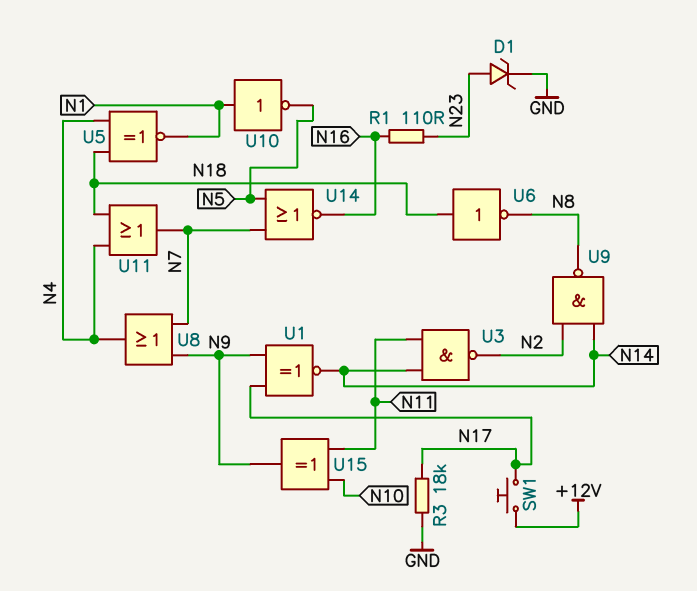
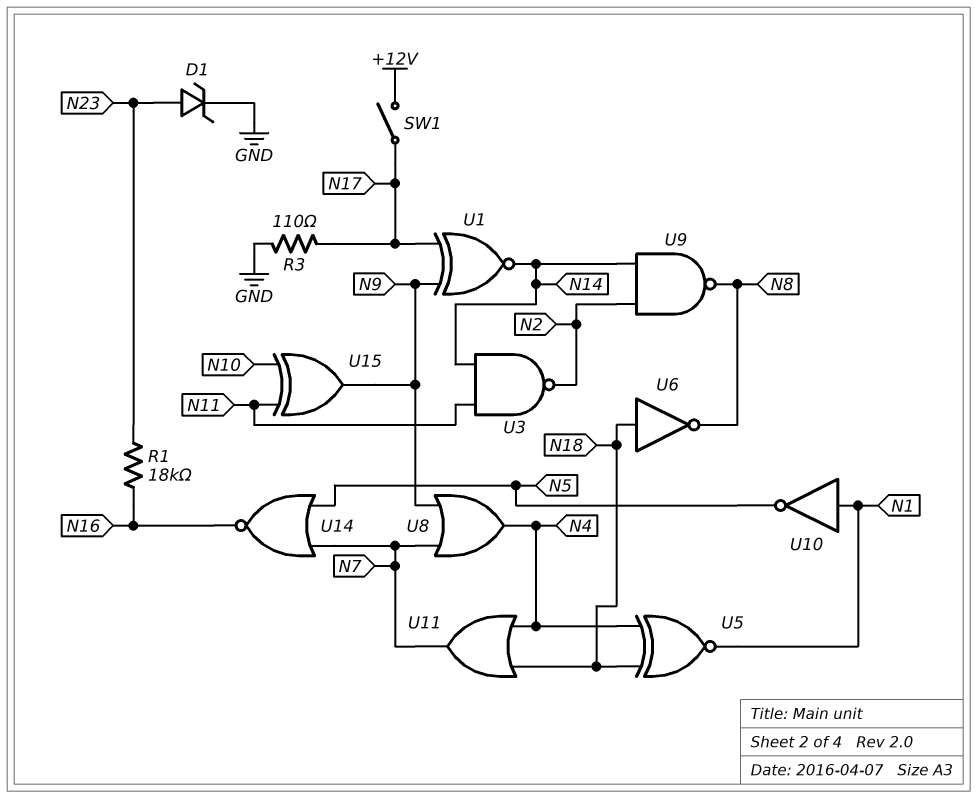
R1: 110 (N16, N23) -> 18k (N16, N23)
R3: 18k (GND, N17) -> 110 (GND, N17)
SW1: button (+12V, N17) -> switch (+12V, N17)

